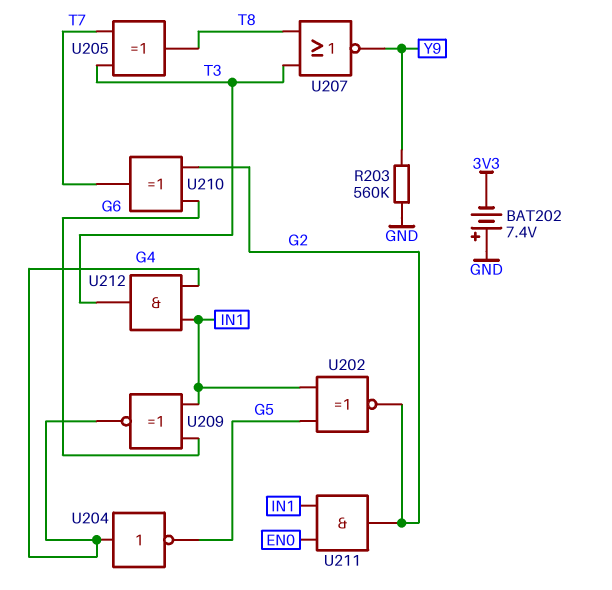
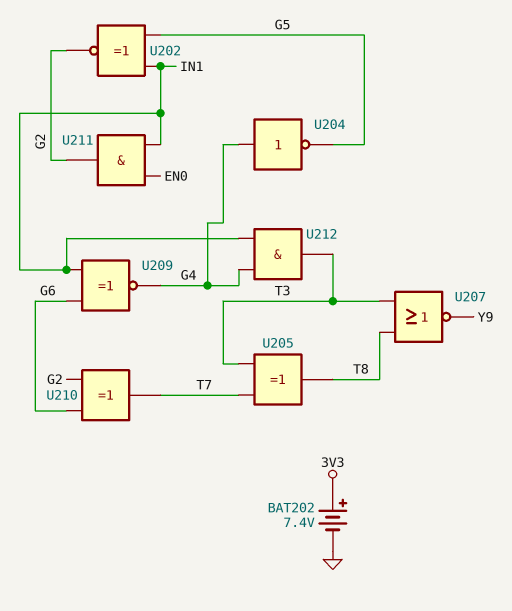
BAT202: 7.4V (plus GND, minus 3V3) -> 7.4V (plus 3V3, minus GND)
R203: 560k (GND, Y9) -> none

